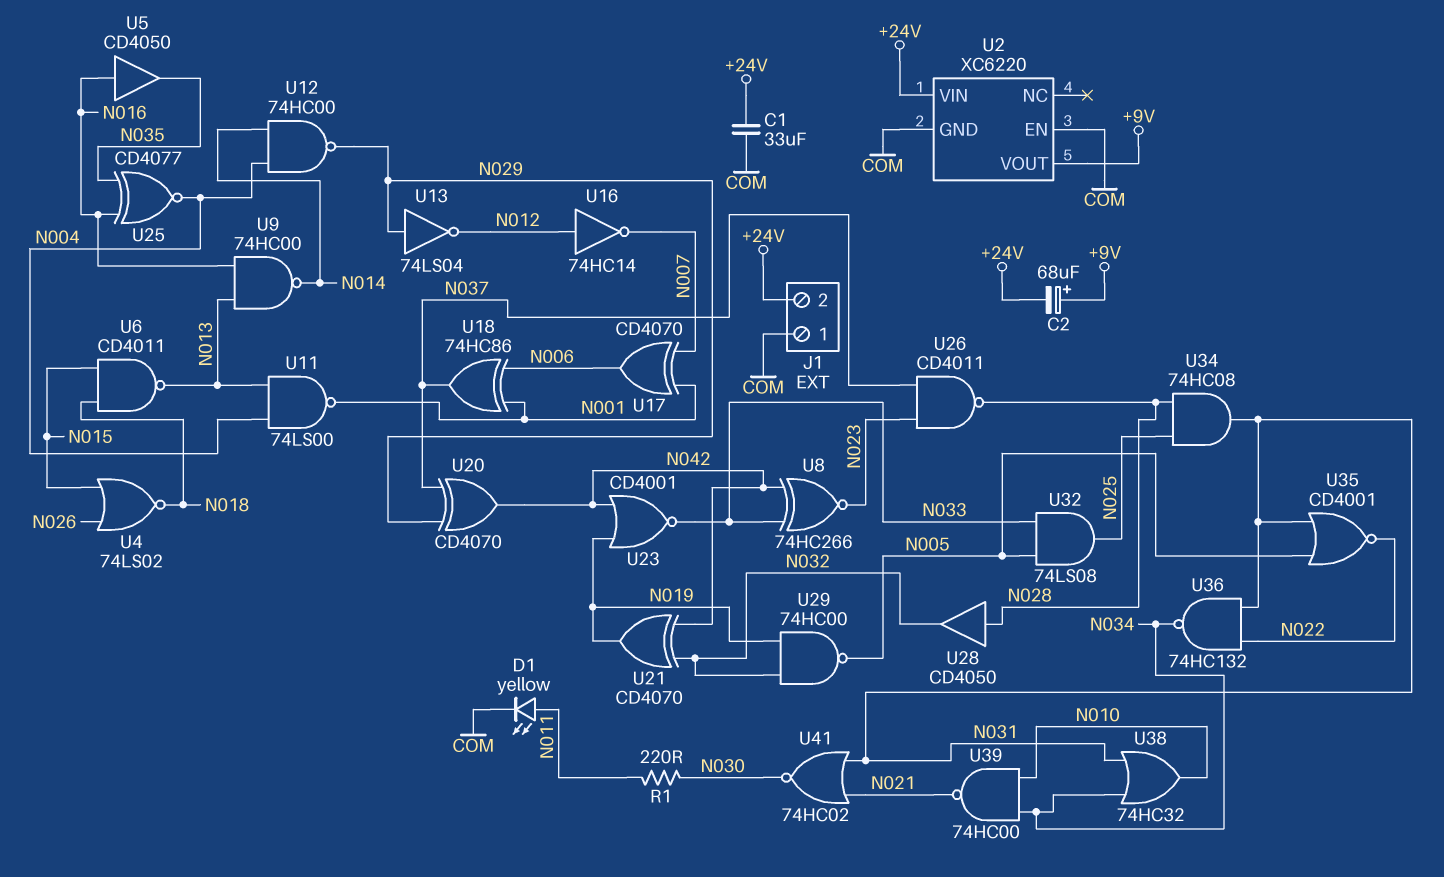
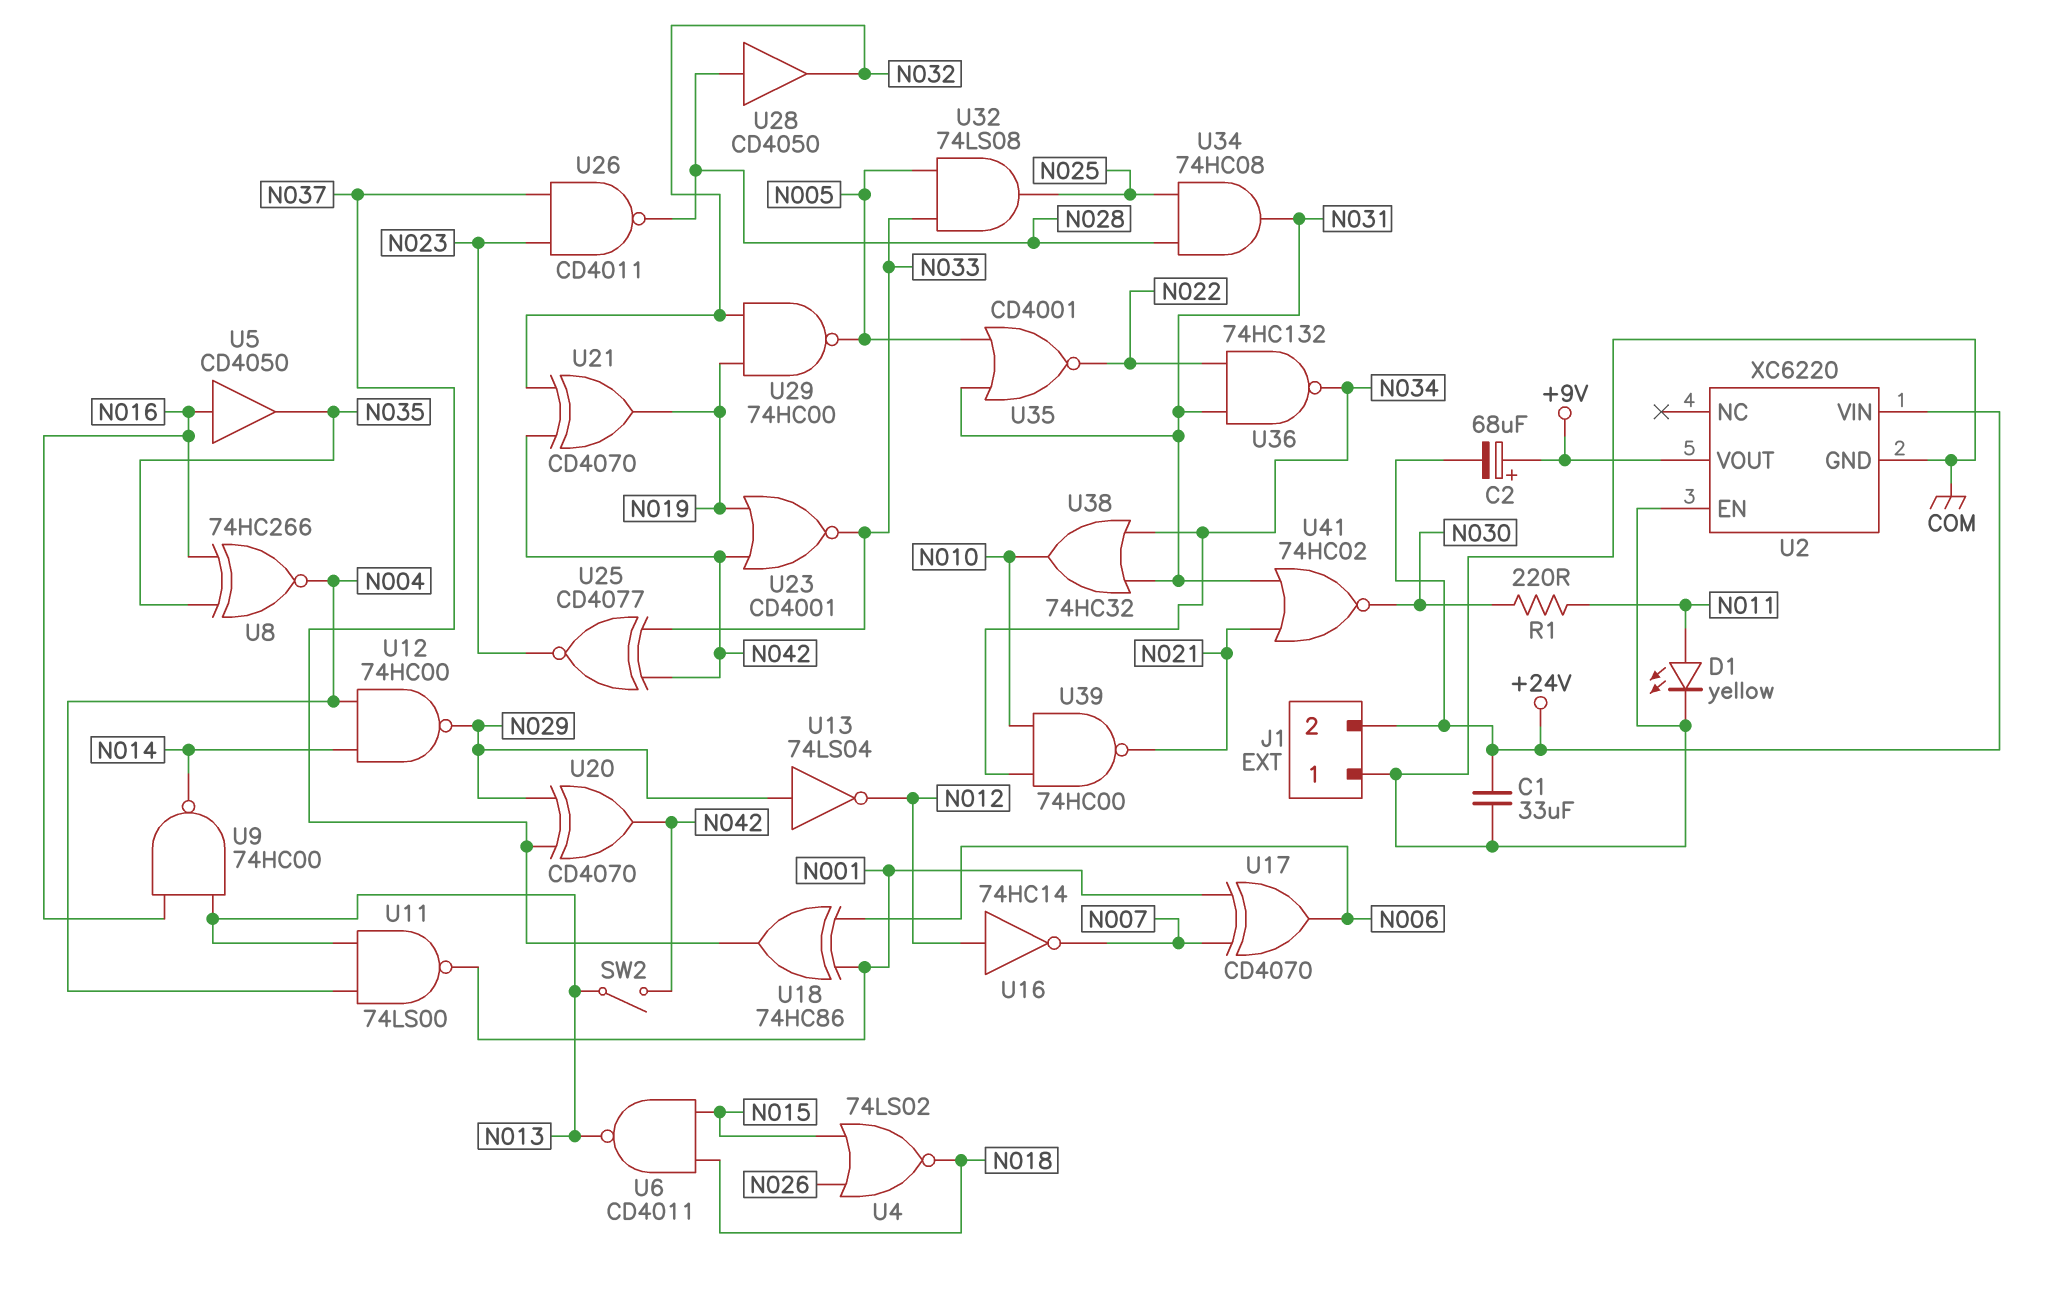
SW2: none -> switch (N013, N042)
U8: XNOR 74HC266 (in N033, in N042, out N023) -> XNOR 74HC266 (in N016, in N035, out N004)
U25: XNOR CD4077 (in N016, in N035, out N004) -> XNOR CD4077 (in N033, in N042, out N023)

